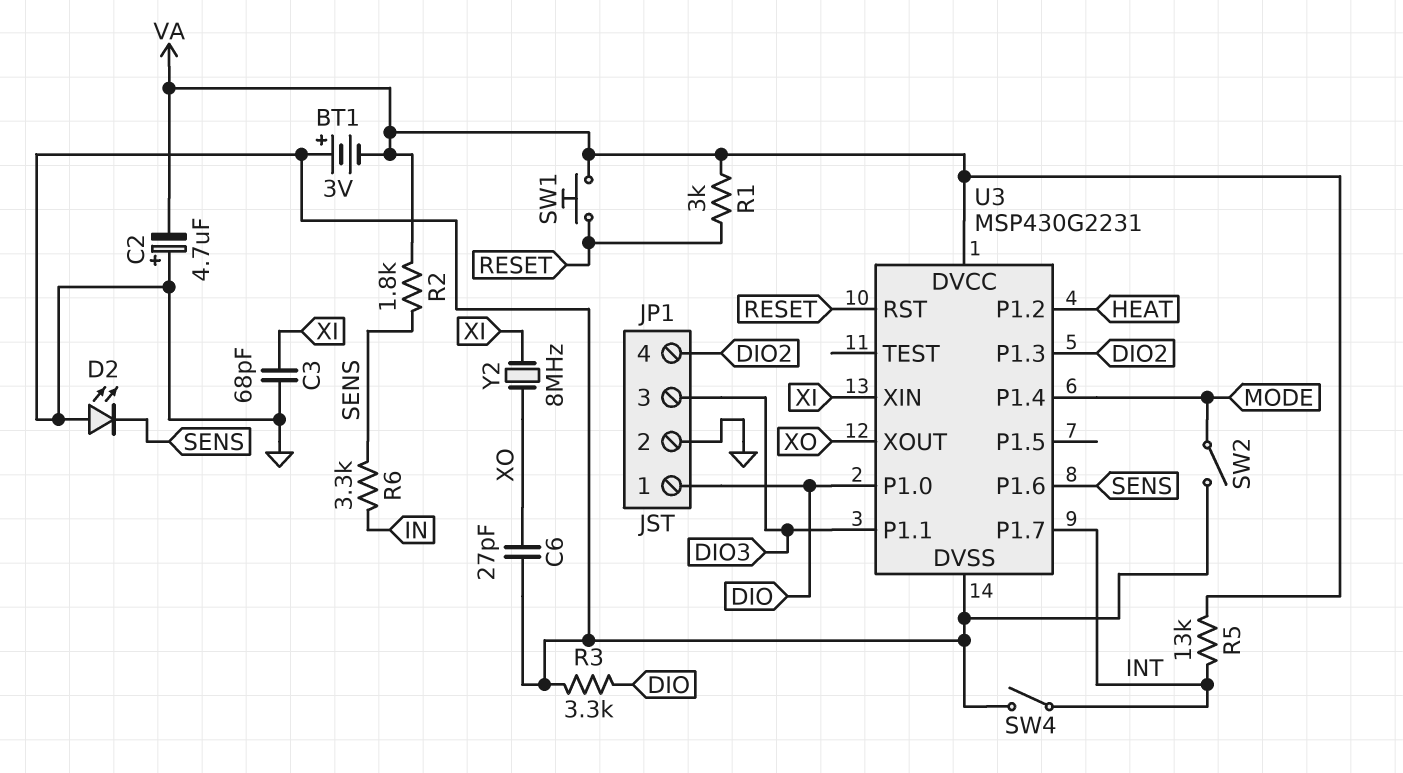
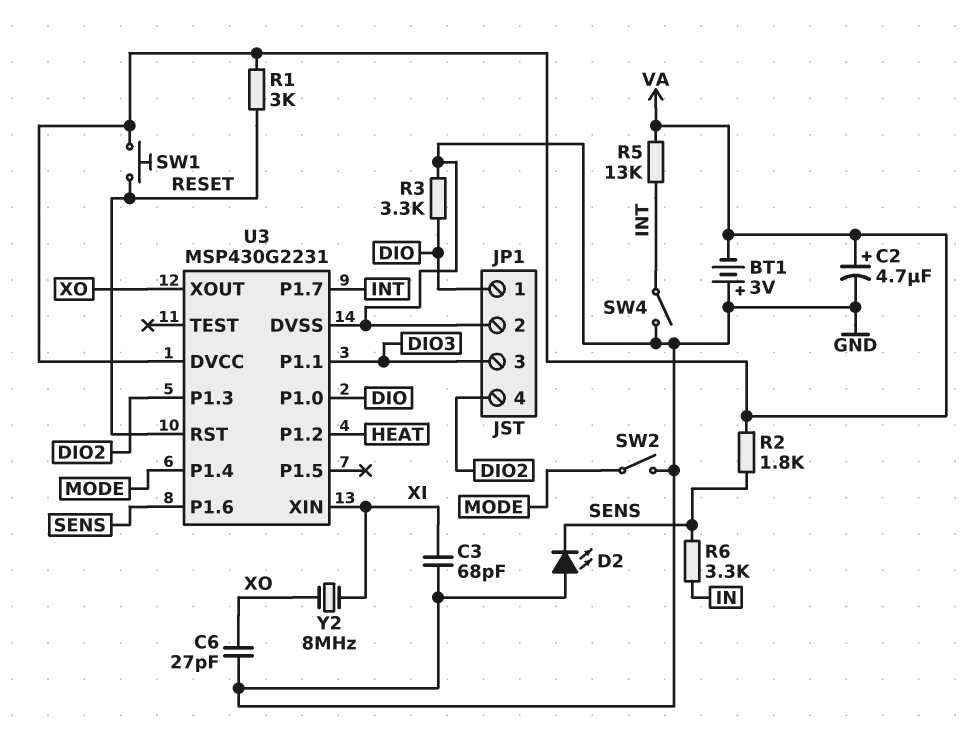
C2: 4.7uF (plus GND, minus VA) -> 4.7uF (plus VA, minus GND)

